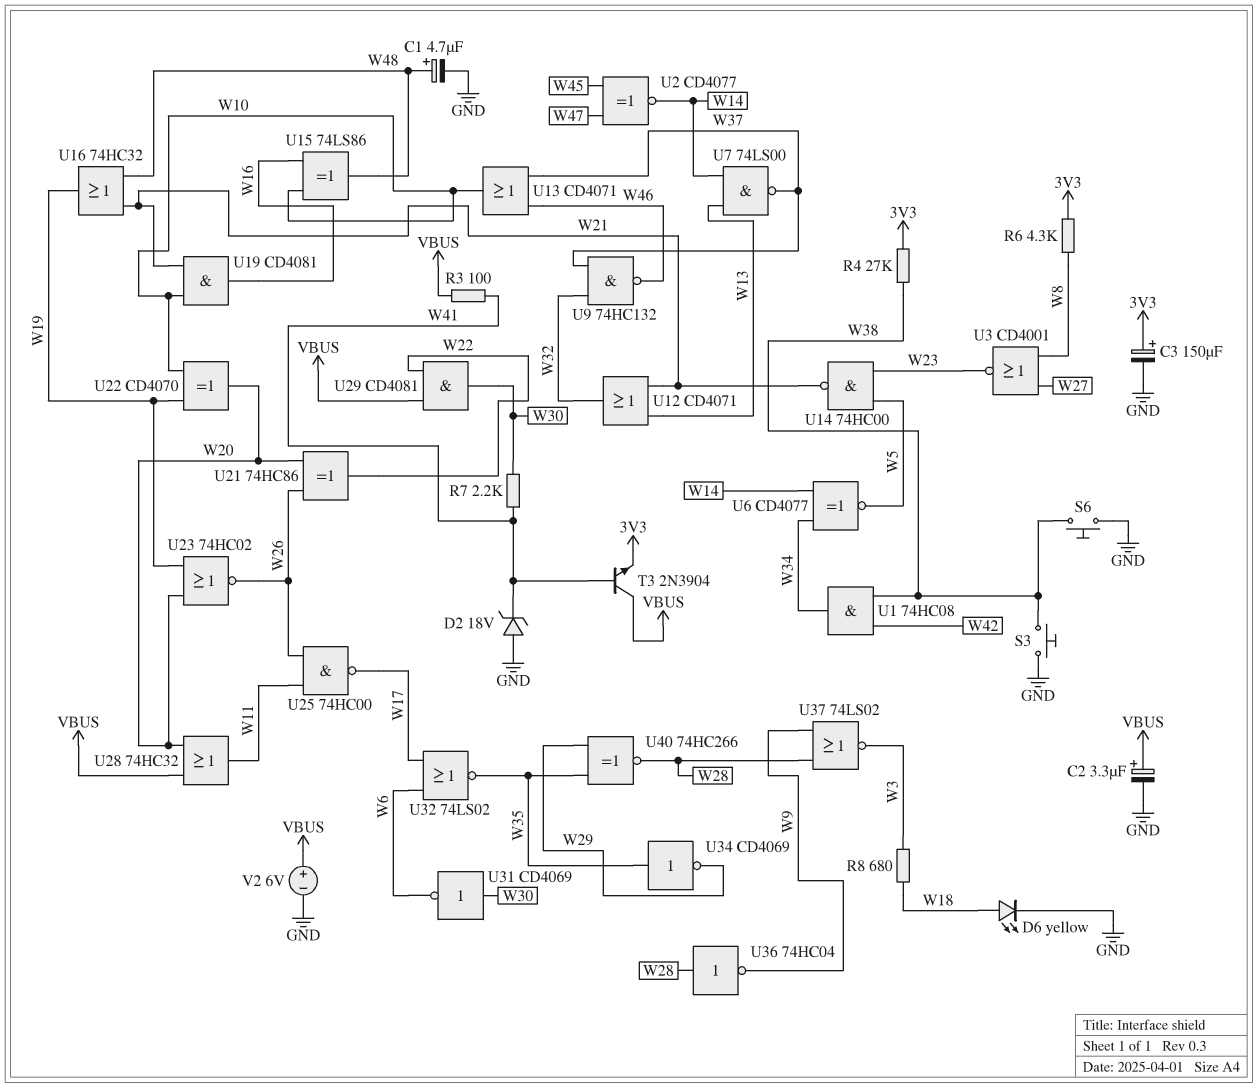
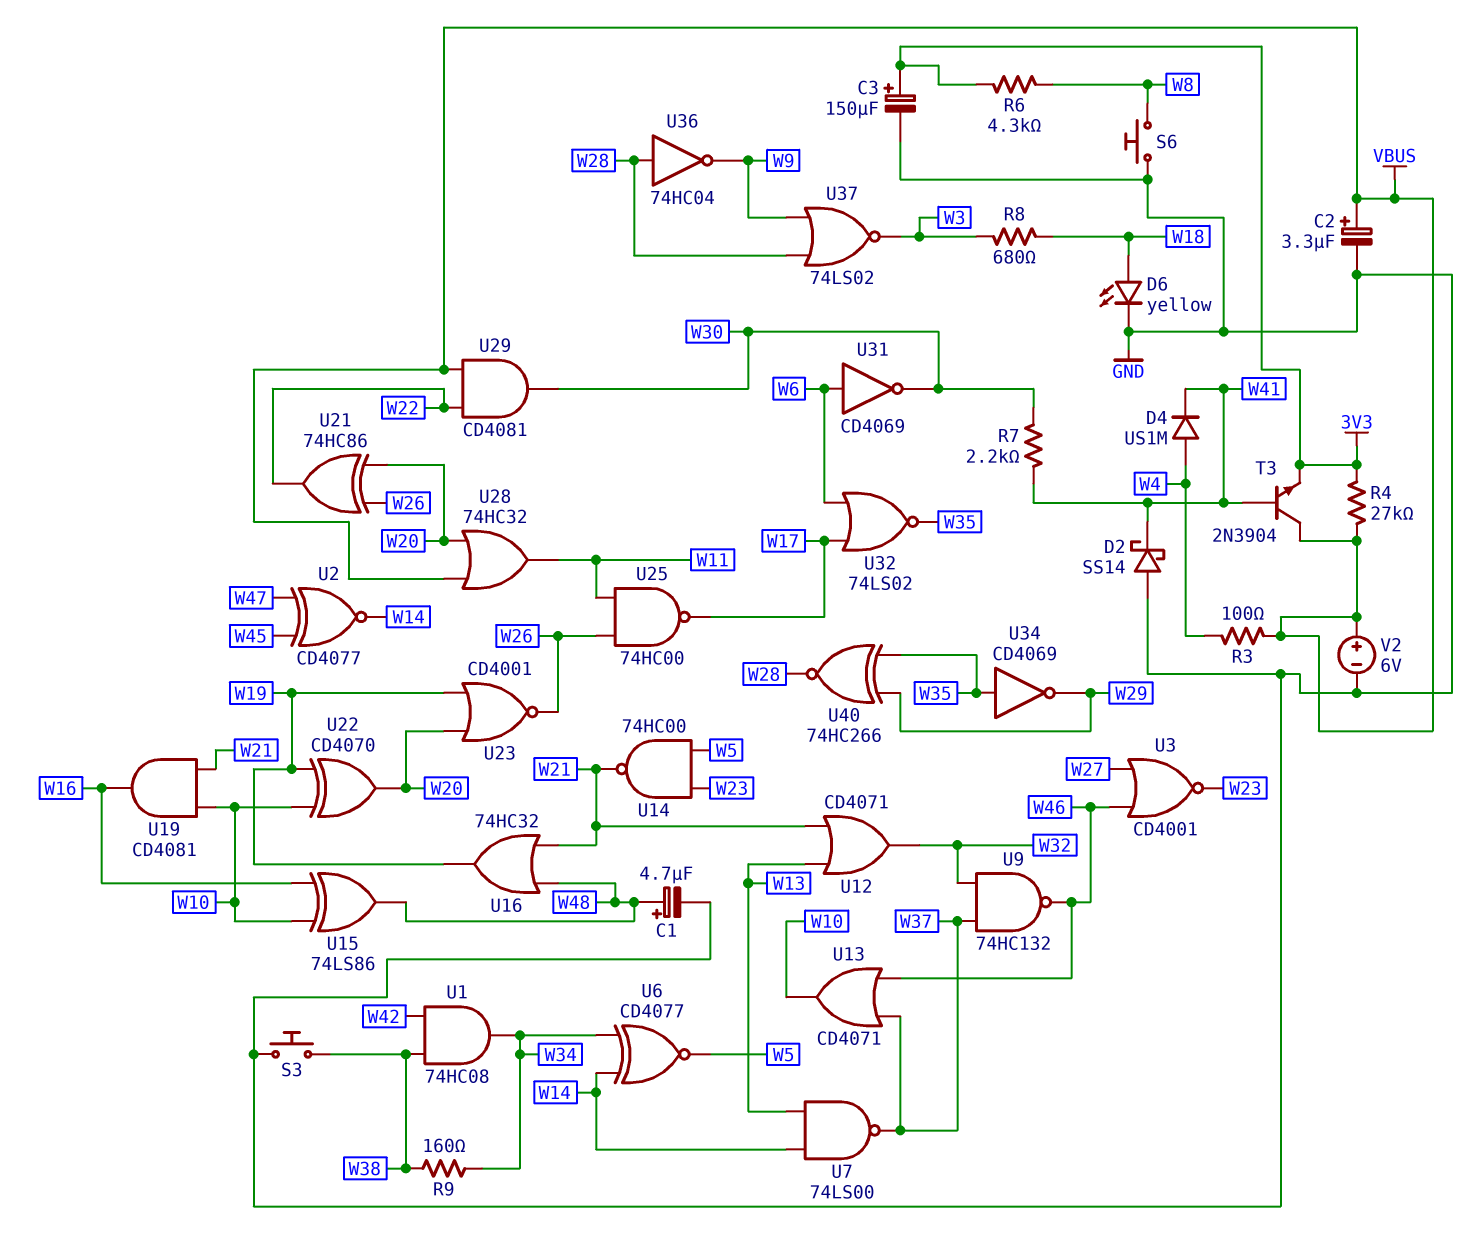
D2: zener 18V (A GND, K W41) -> schottky SS14 (A GND, K W41)
D4: none -> diode US1M (A W4, K W41)
R3: 100 (VBUS, W41) -> 100 (VBUS, W4)
R4: 27k (3V3, W38) -> 27k (3V3, VBUS)
R9: none -> 160 (W34, W38)
S6: button (GND, W38) -> button (GND, W8)
U3: NOR CD4001 (in W8, in W27, out W23) -> NOR CD4001 (in W27, in W46, out W23)
U23: NOR 74HC02 (in W19, in W20, out W26) -> NOR CD4001 (in W19, in W20, out W26)
U31: NOT CD4069 (in W30, out W6) -> NOT CD4069 (in W6, out W30)

